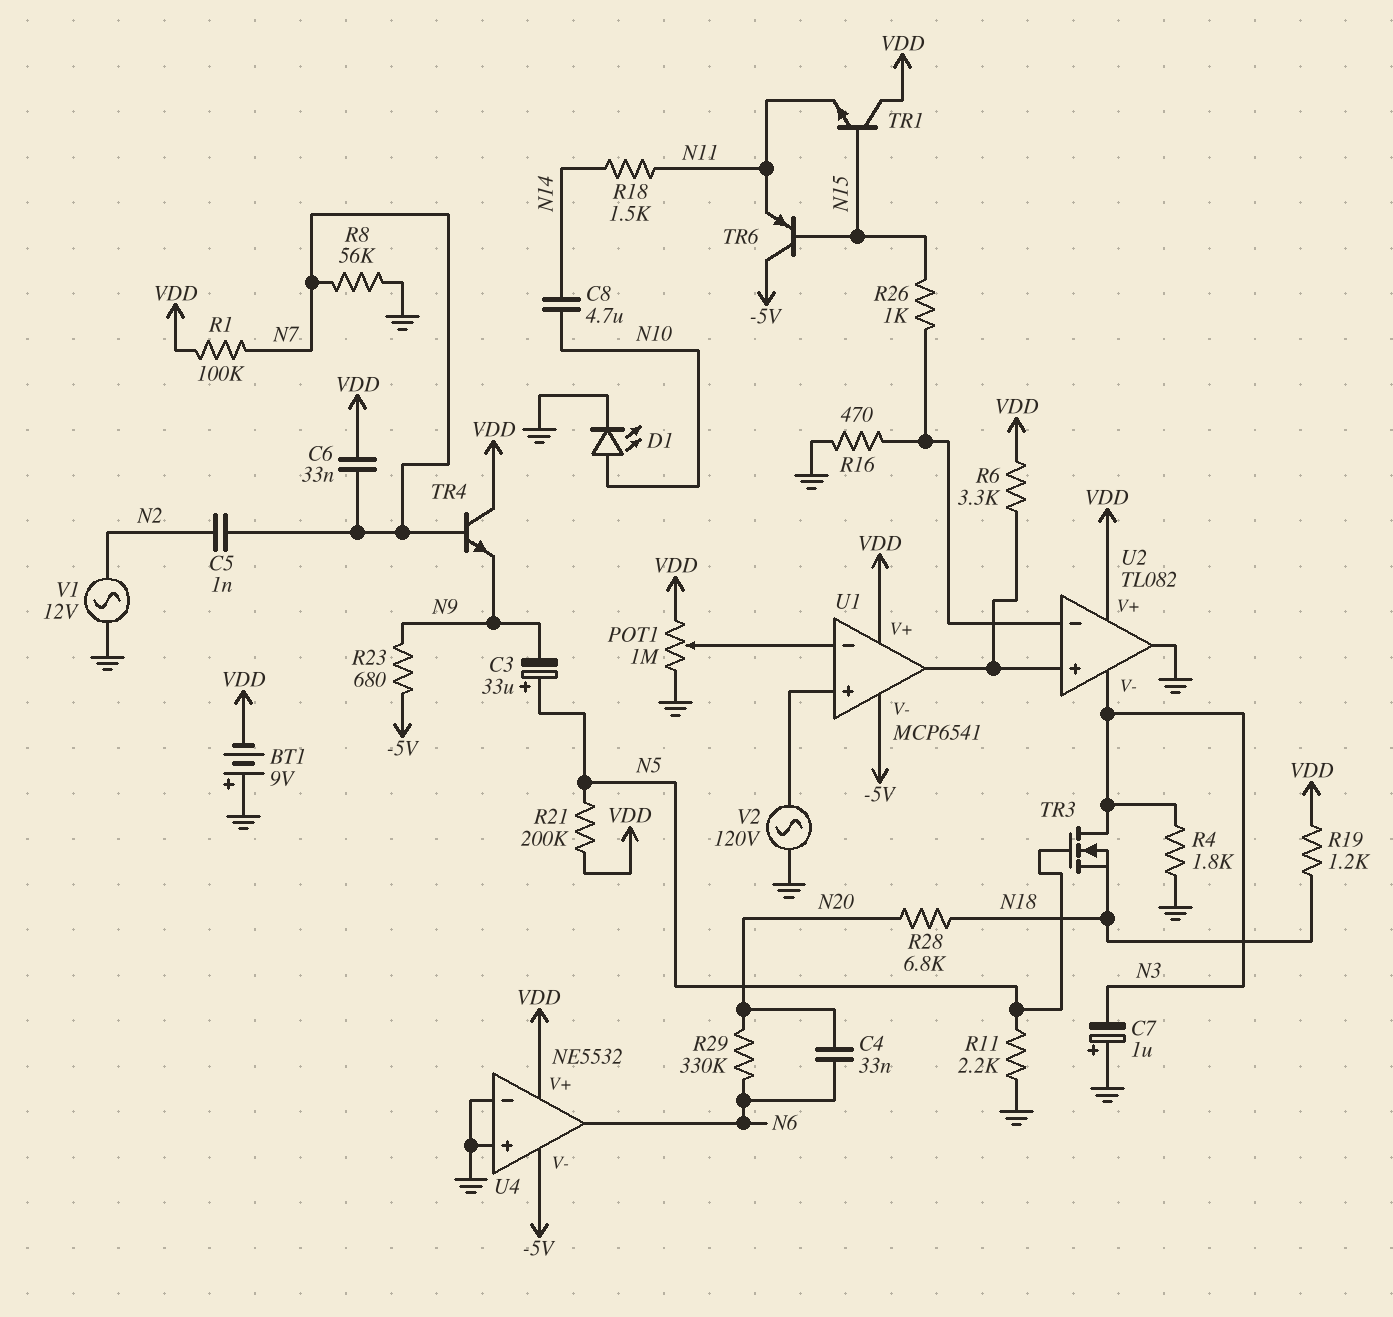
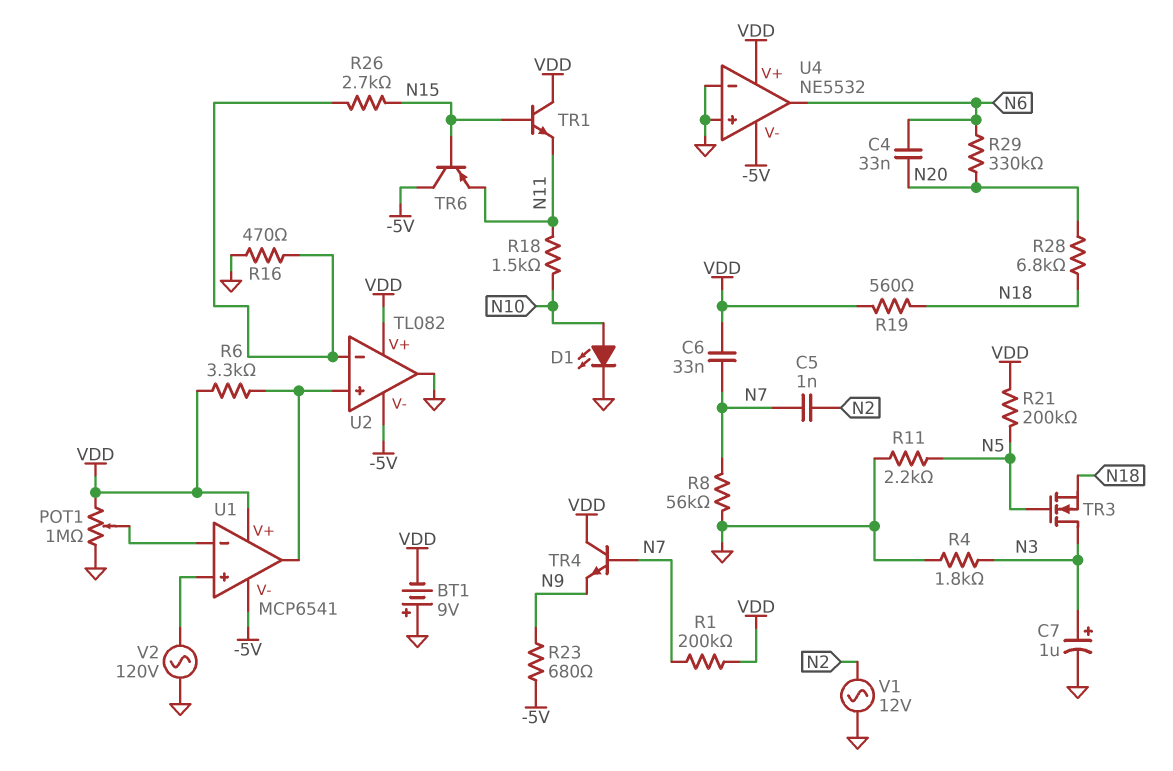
C3: 33uF (plus N5, minus N9) -> none
C7: 1uF (plus GND, minus N3) -> 1uF (plus N3, minus GND)
C8: 4.7uF (N10, N14) -> none
R1: 100k (N7, VDD) -> 200k (N7, VDD)
R18: 1.5k (N11, N14) -> 1.5k (N10, N11)
R19: 1.2k (N18, VDD) -> 560 (N18, VDD)
R26: 1k (N15, U2/in-) -> 2.7k (N15, U2/in-)
U2 pin V-: N3 -> -5V

